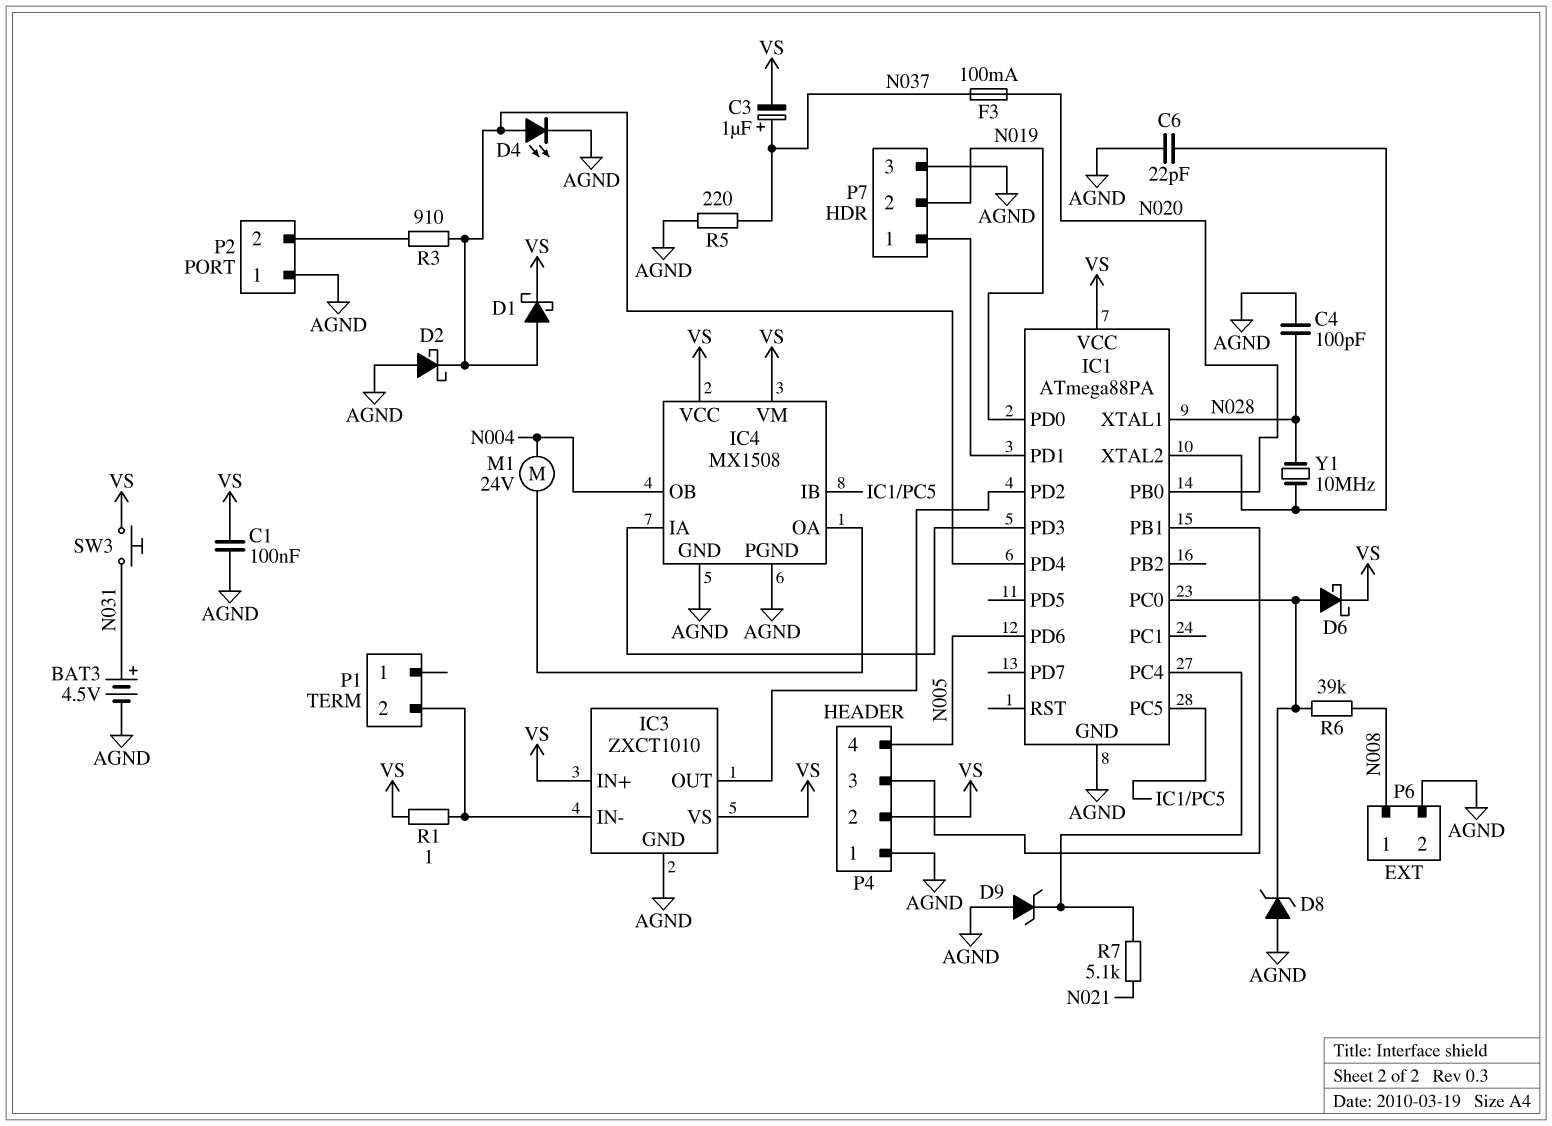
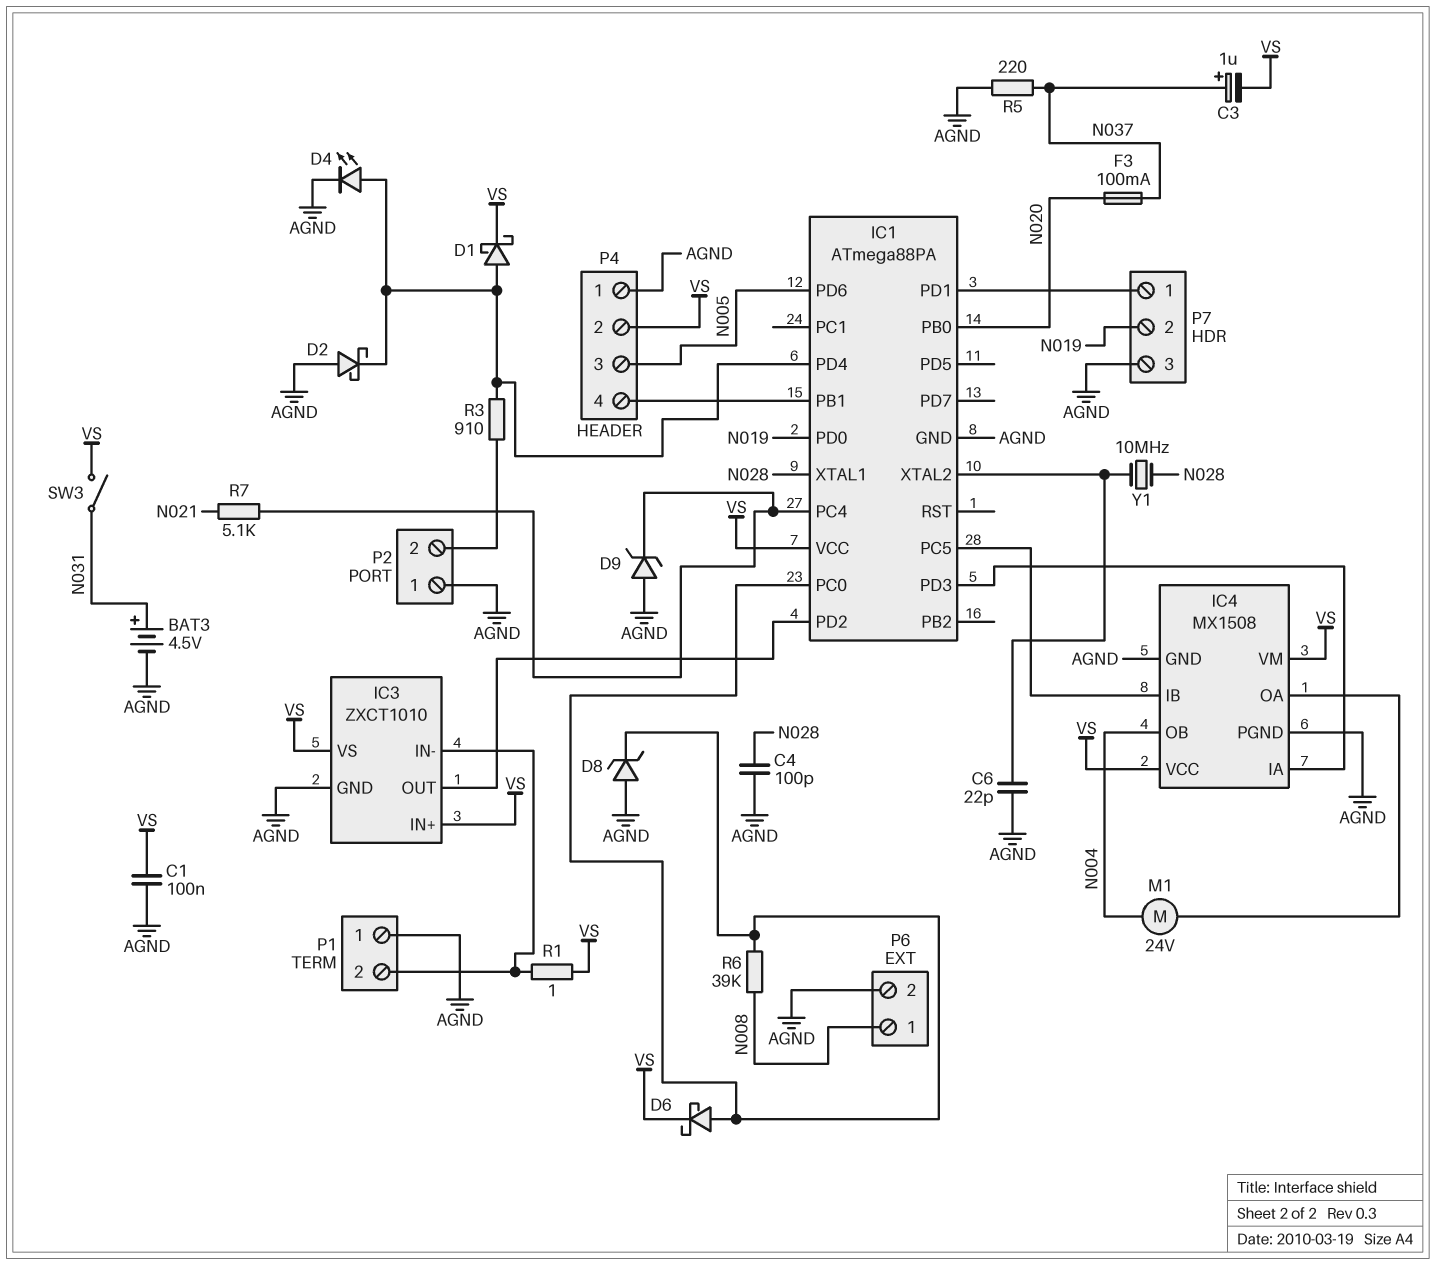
P1 pin 1: none -> AGND
P4 pin 3: IC1/PB1 -> N005
P4 pin 4: N005 -> IC1/PB1
SW3: button (N031, VS) -> switch (N031, VS)

